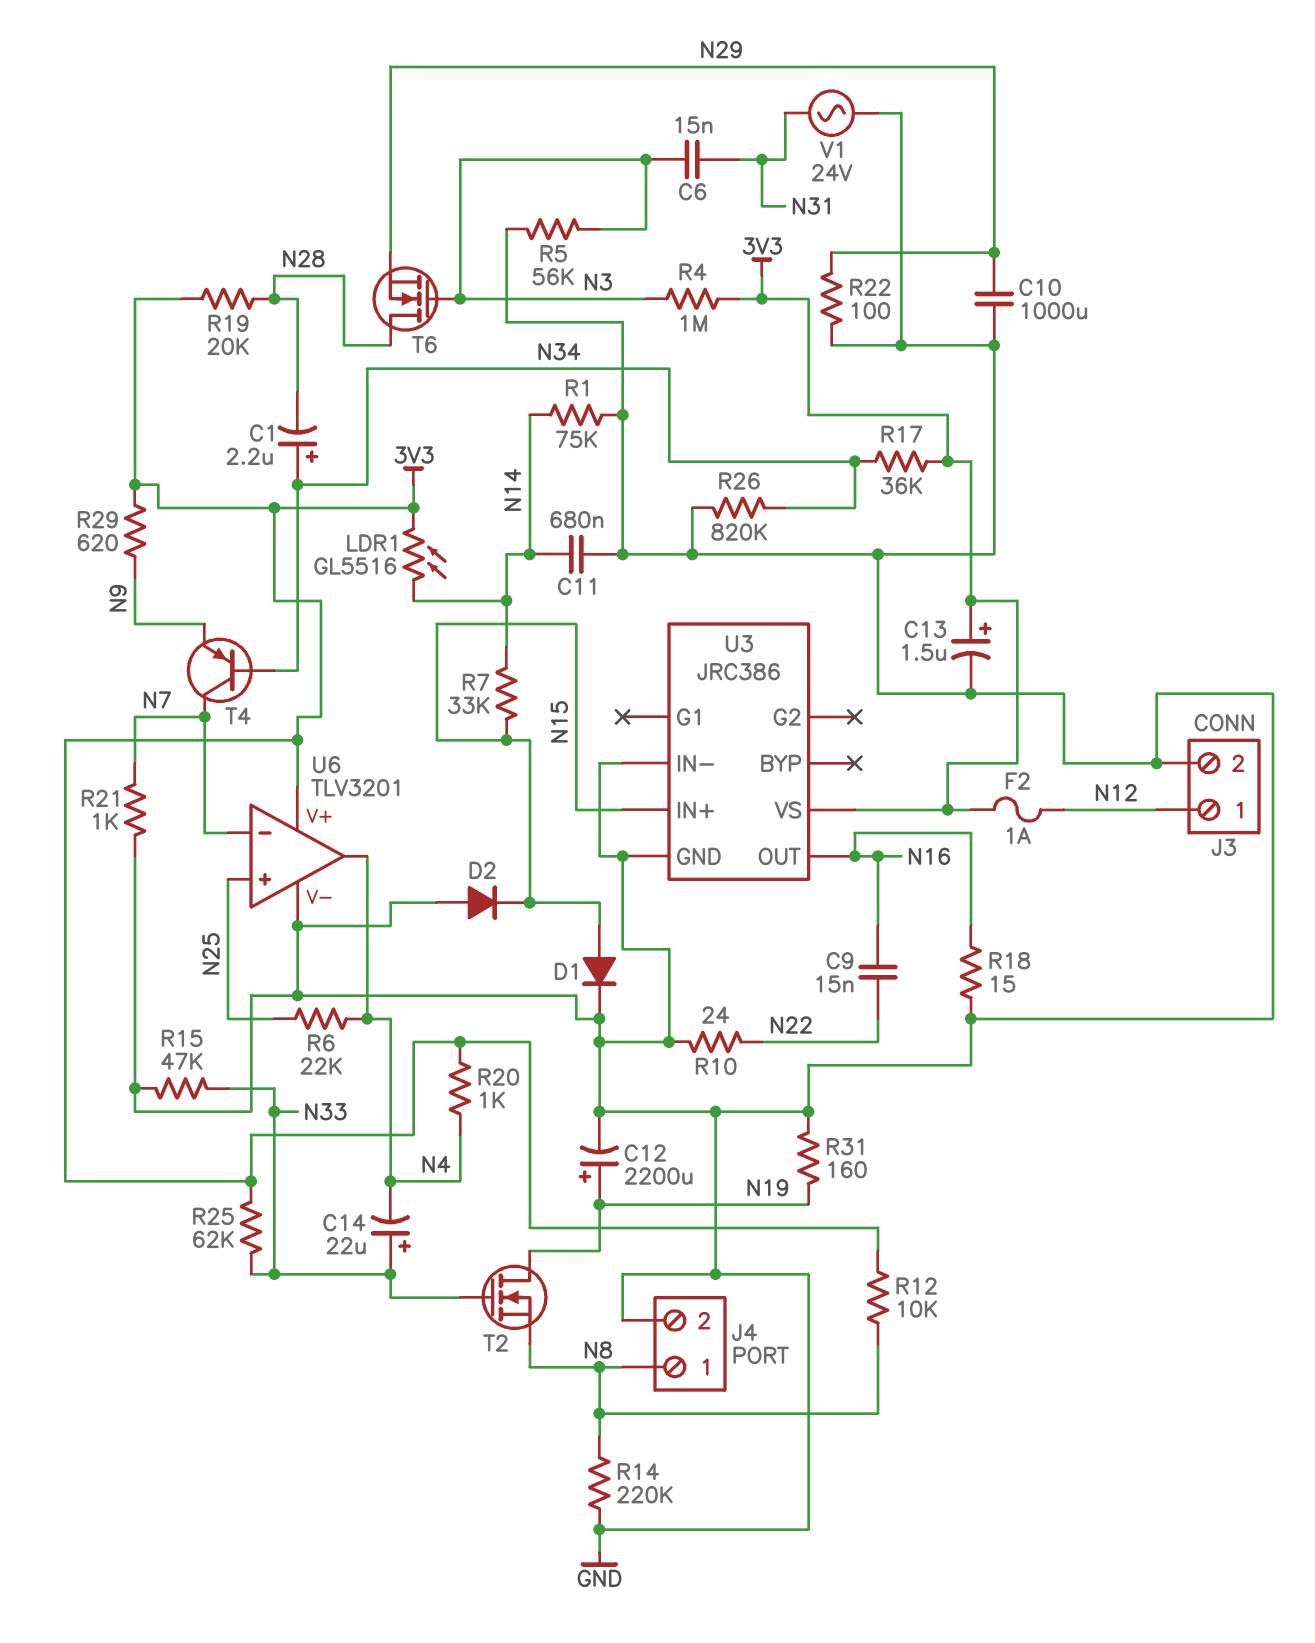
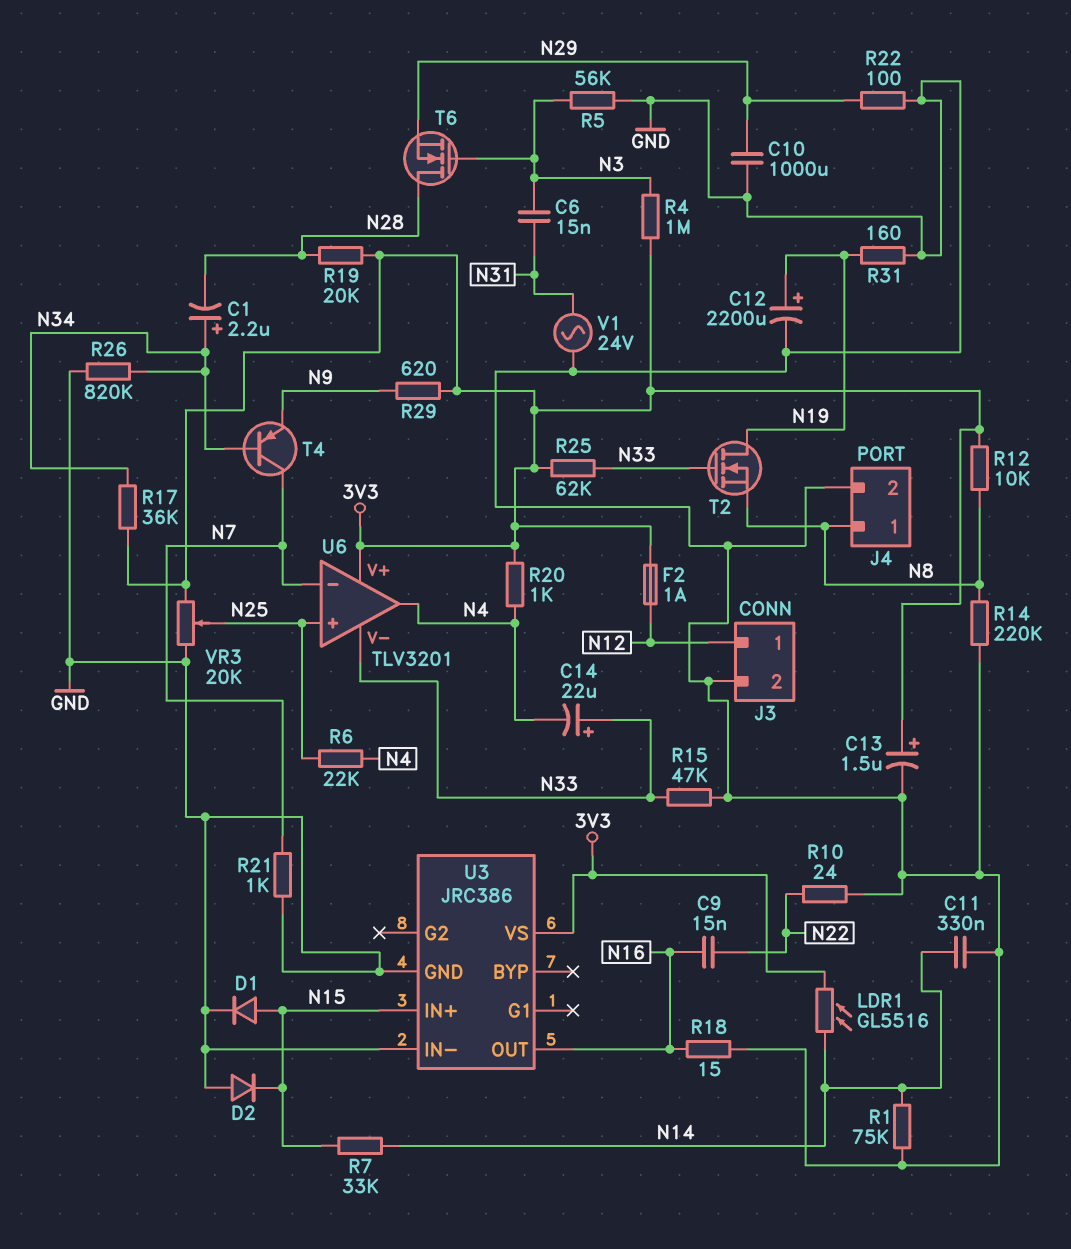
C11: 680nF (GND, N14) -> 330nF (GND, N14)
U6 pin V-: GND -> N33
VR3: none -> 20k (3V3, GND, wiper N25)

